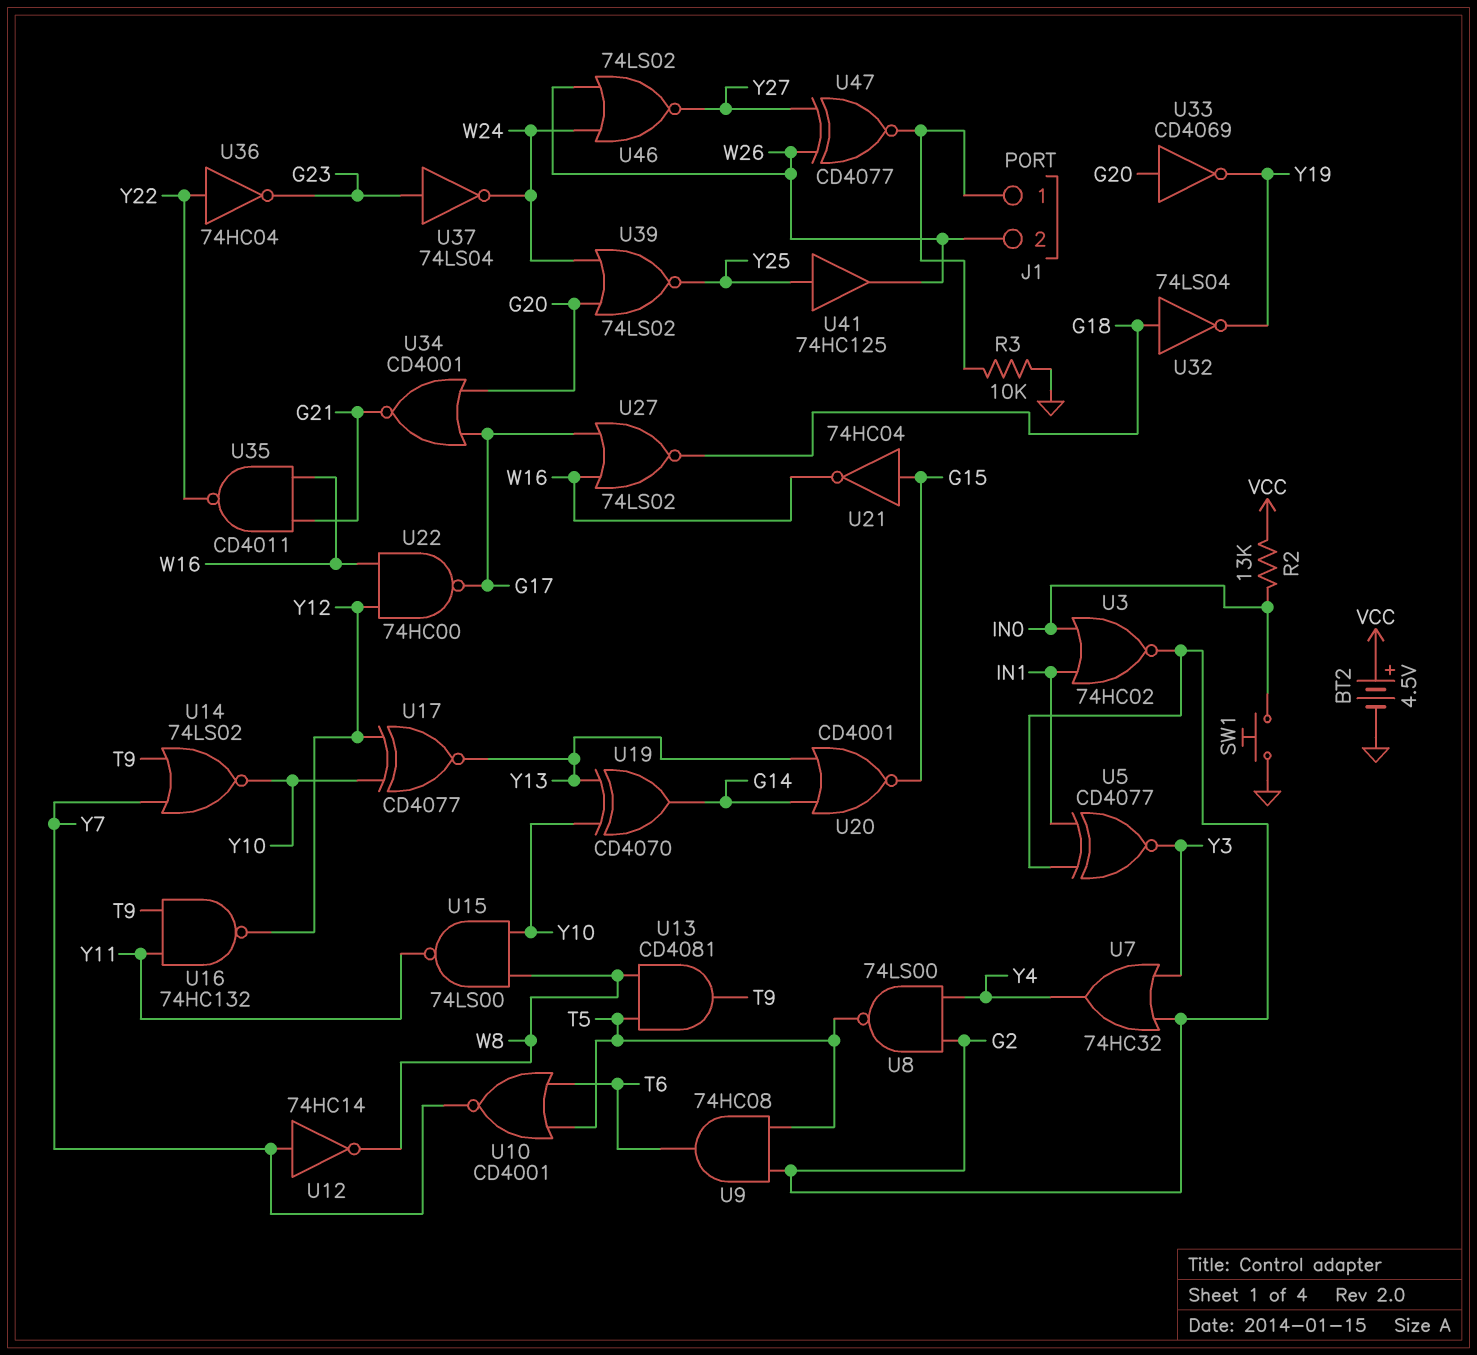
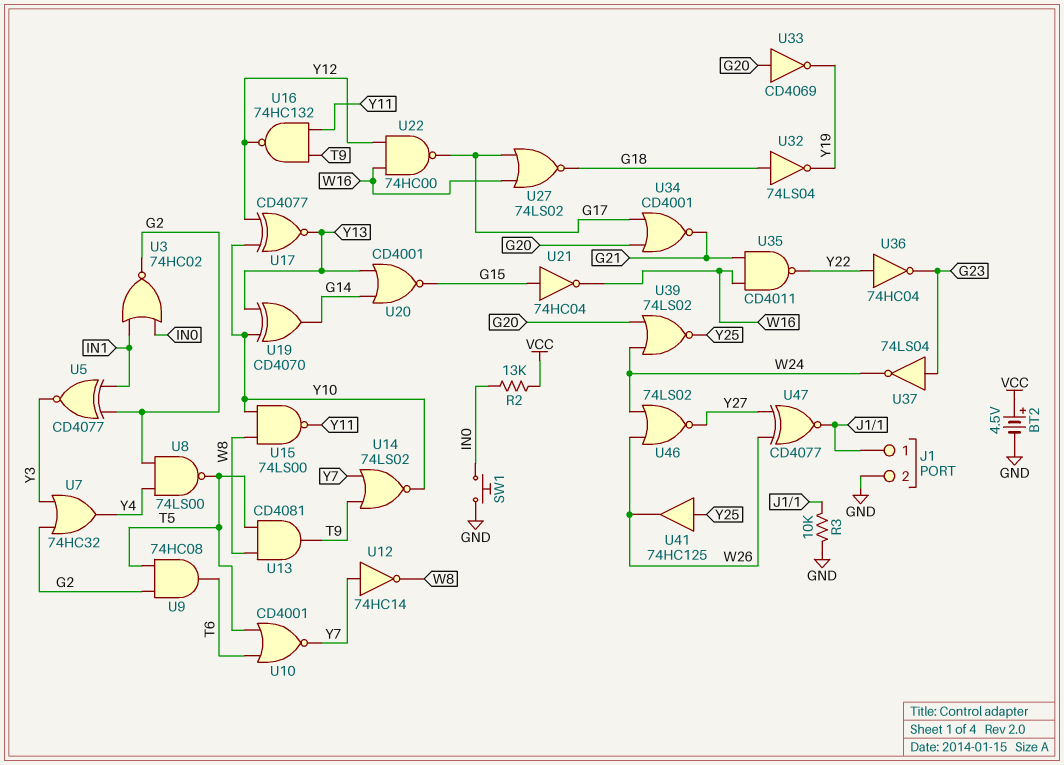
J1 pin 2: W26 -> GND

